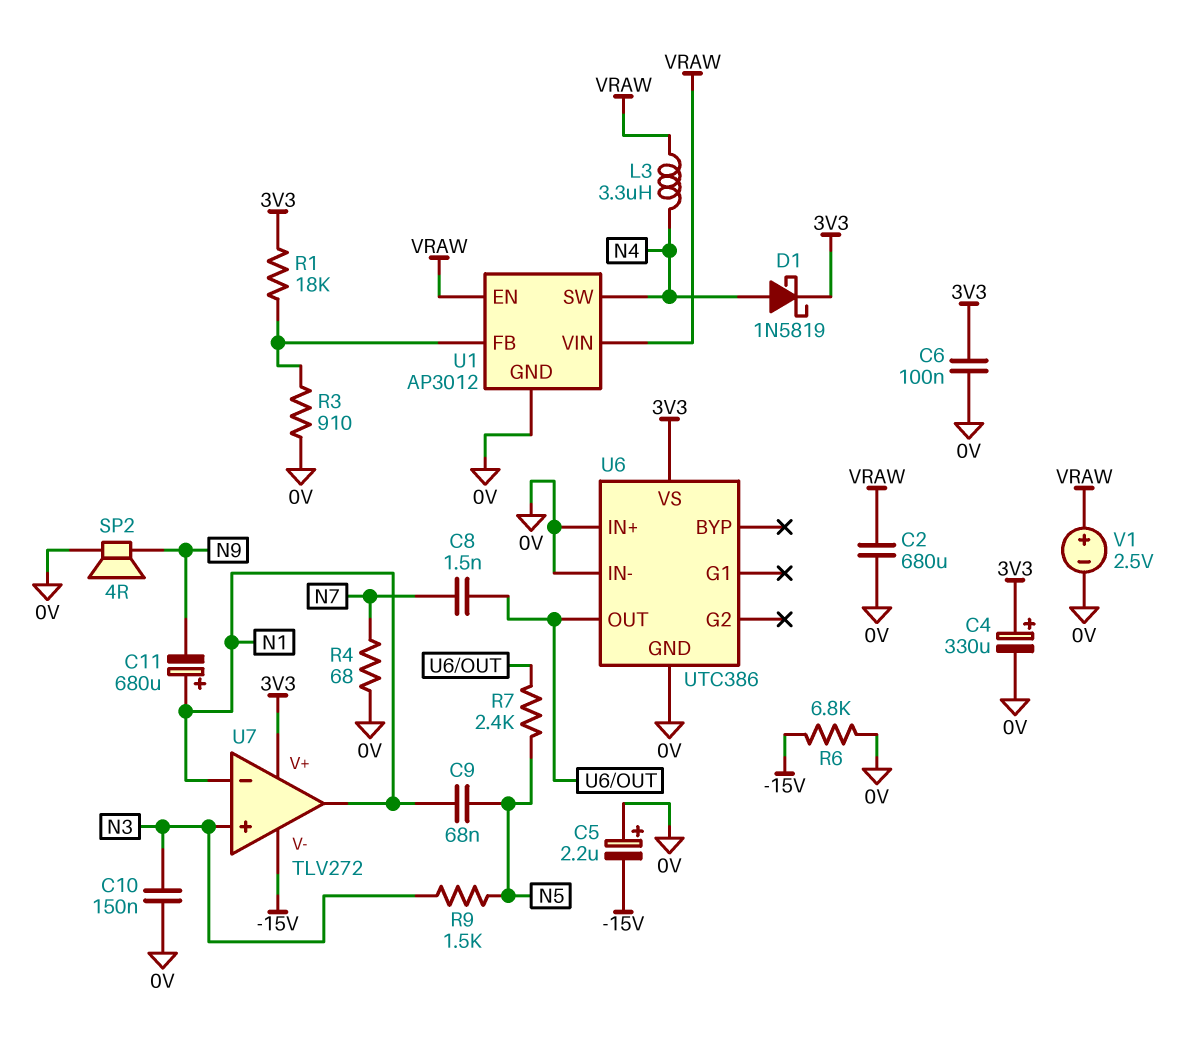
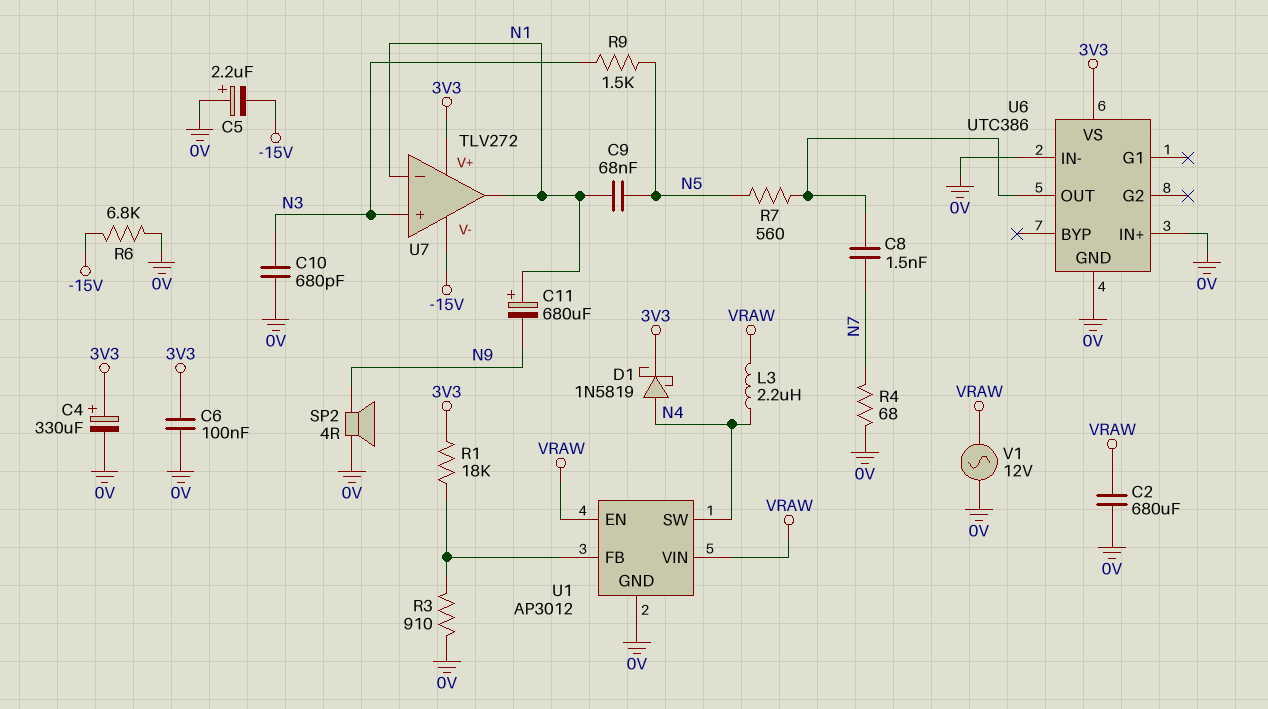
C10: 150nF (0V, N3) -> 680pF (0V, N3)
L3: 3.3uH (N4, VRAW) -> 2.2uH (N4, VRAW)
R7: 2.4k (N5, U6/OUT) -> 560 (N5, U6/OUT)
V1: 2.5V (plus VRAW, minus 0V) -> AC 12V (0V, VRAW)

